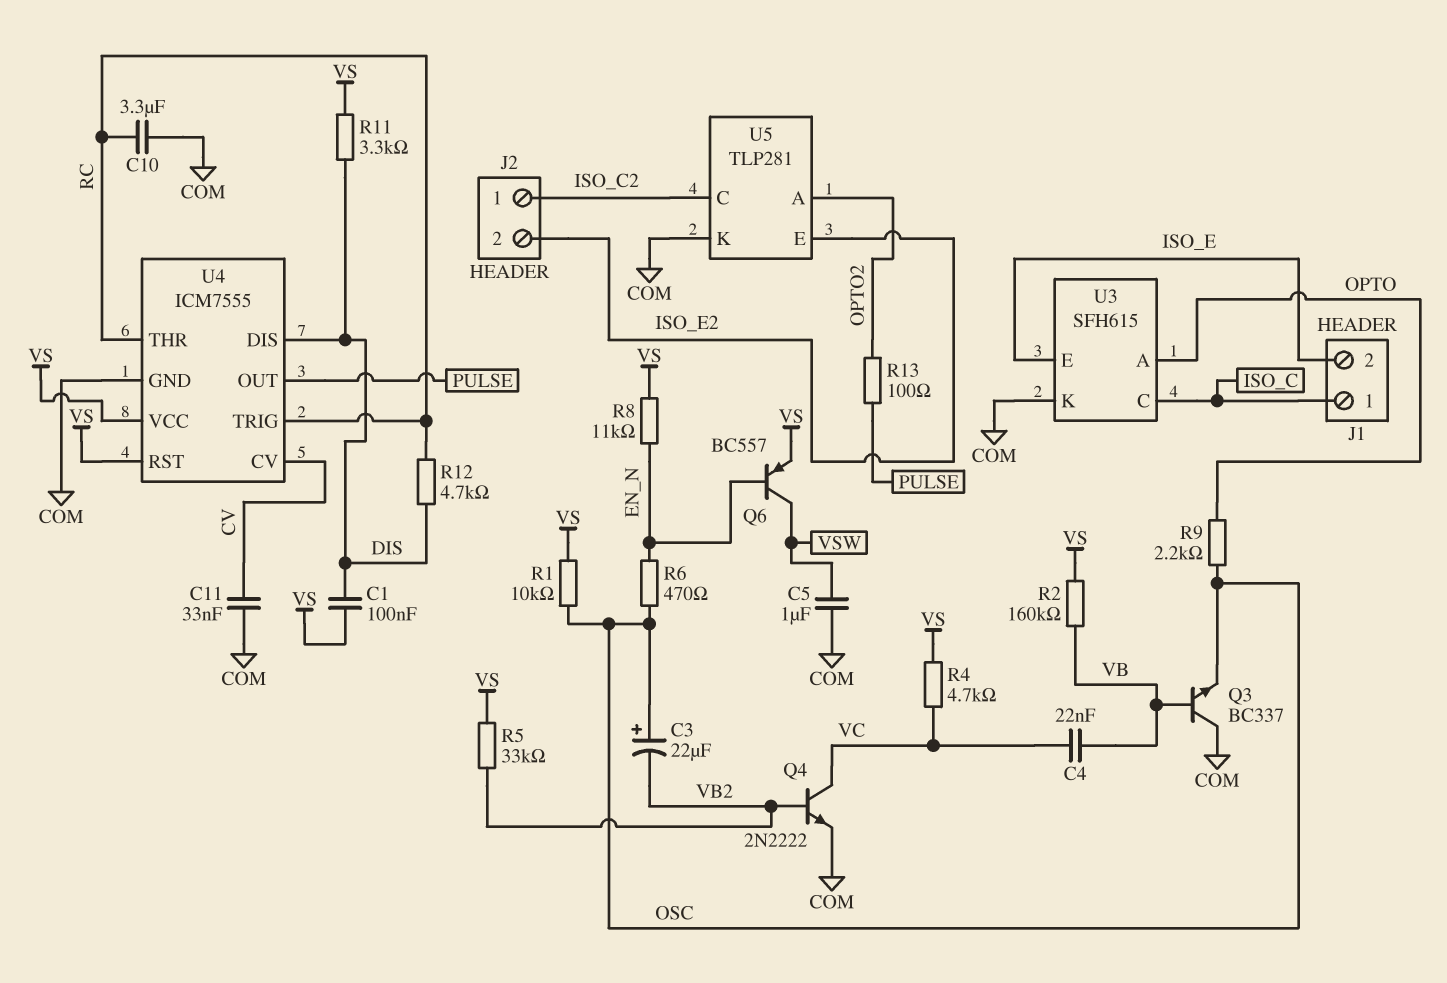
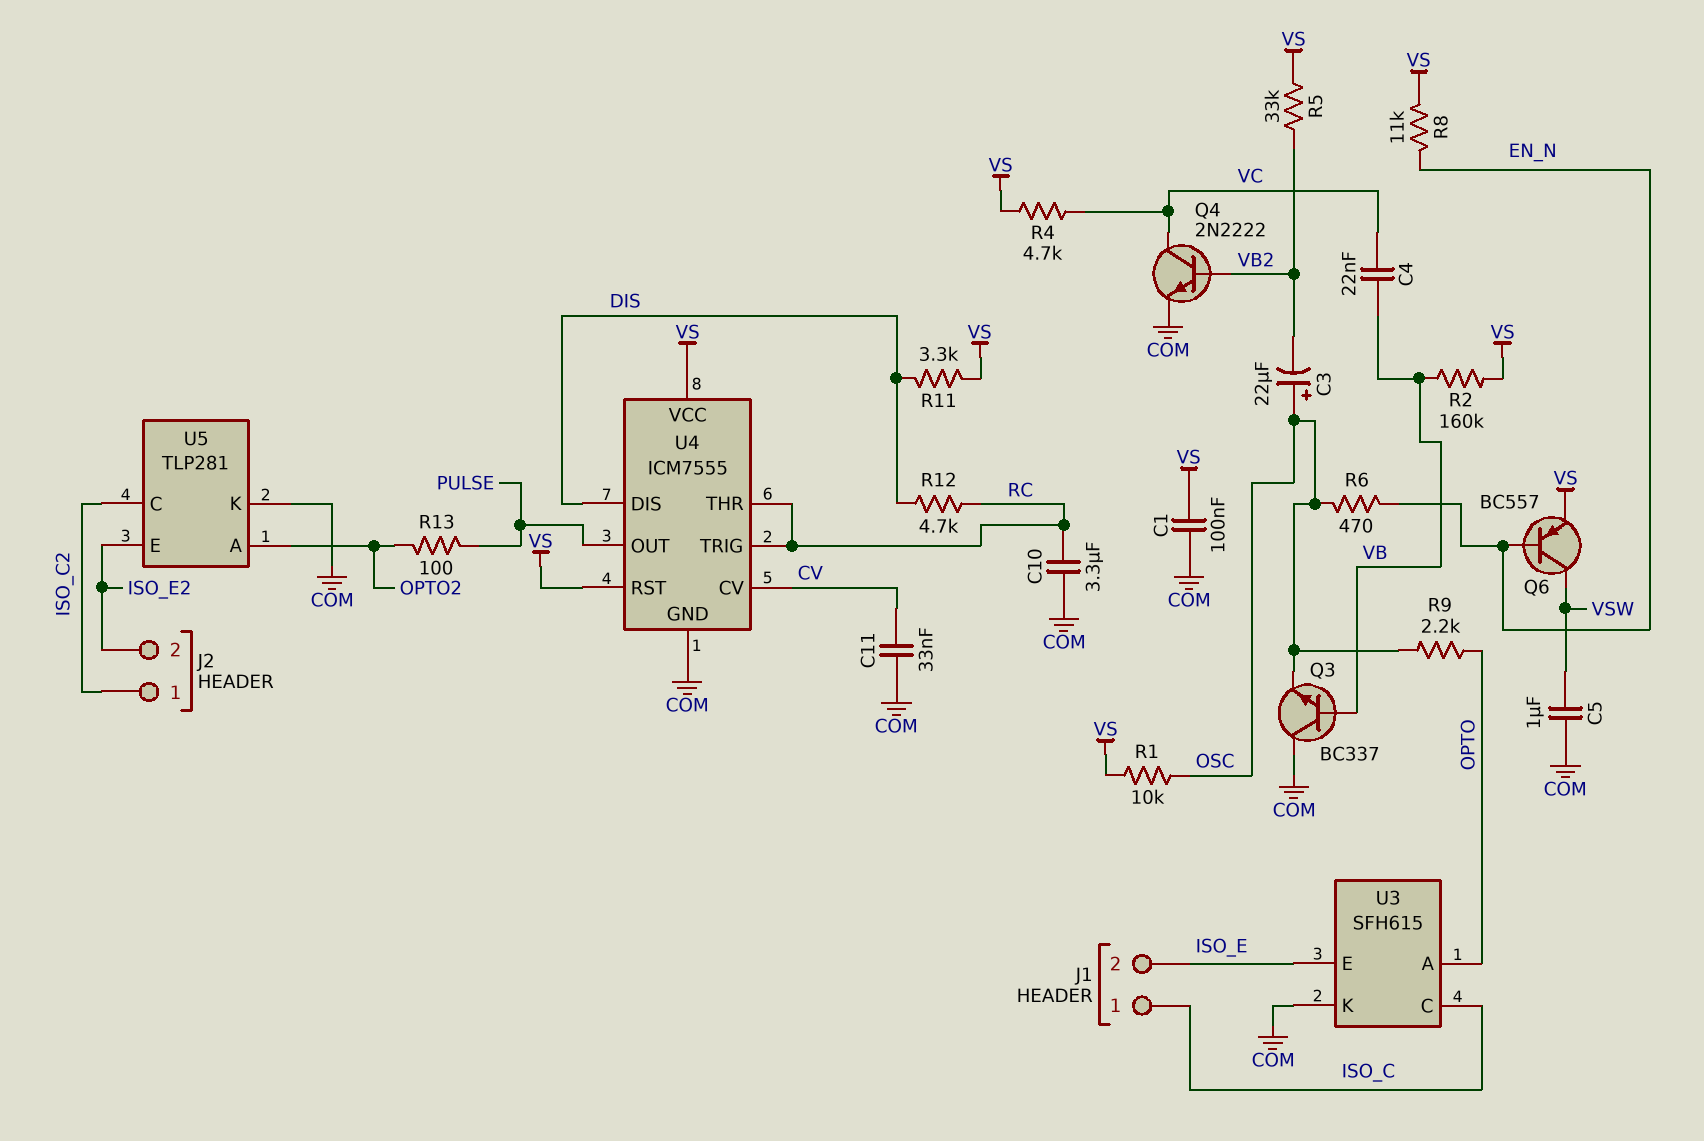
C1: 100nF (DIS, VS) -> 100nF (COM, VS)

